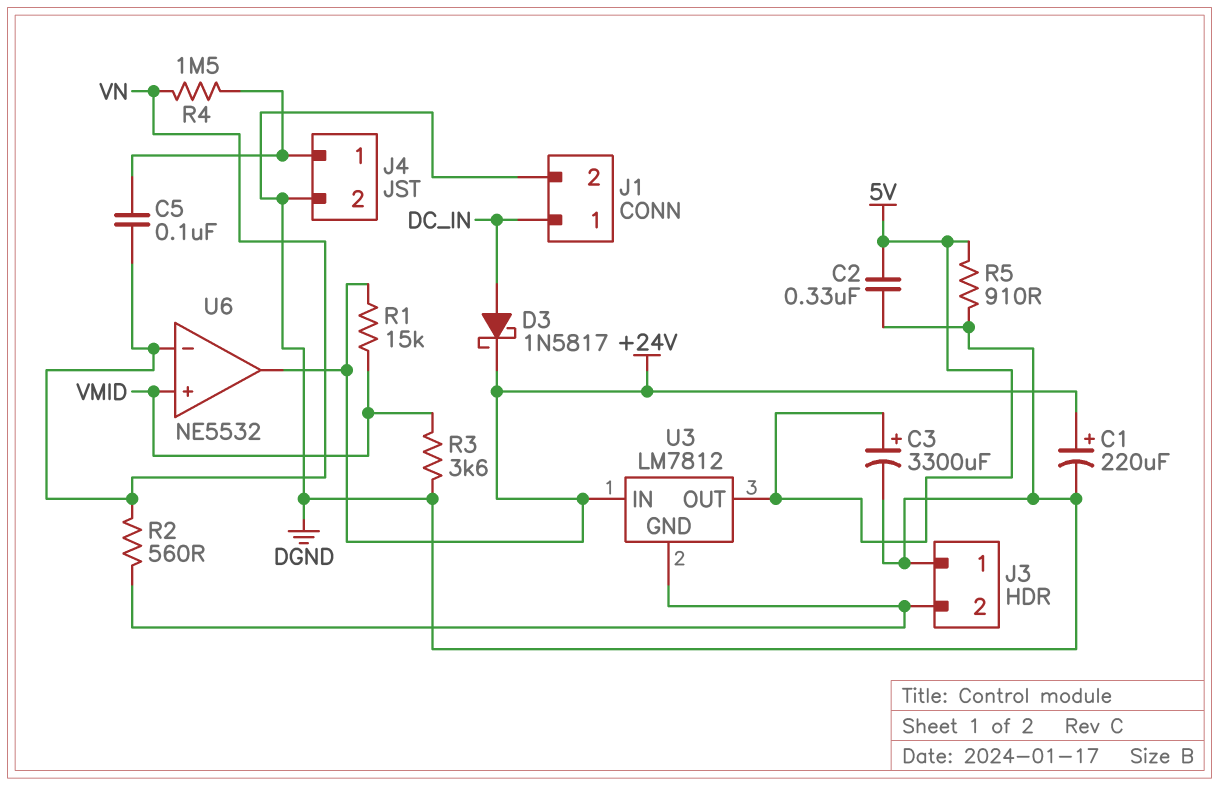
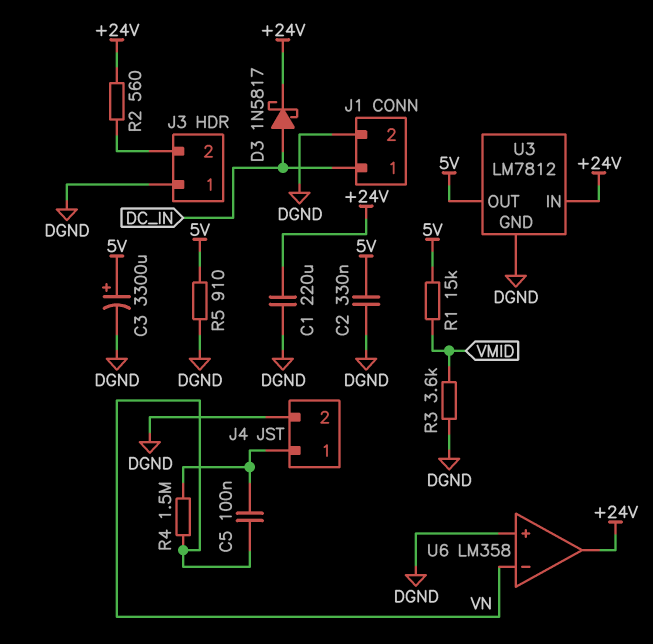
C1: 220uF (plus +24V, minus DGND) -> 220uF (+24V, DGND)
R1: 15k (+24V, VMID) -> 15k (5V, VMID)
R2: 560 (J3/2, VN) -> 560 (+24V, J3/2)
U3 pin GND: J3/2 -> DGND
U6: NE5532 -> LM358
U6 pin in+: VMID -> DGND

